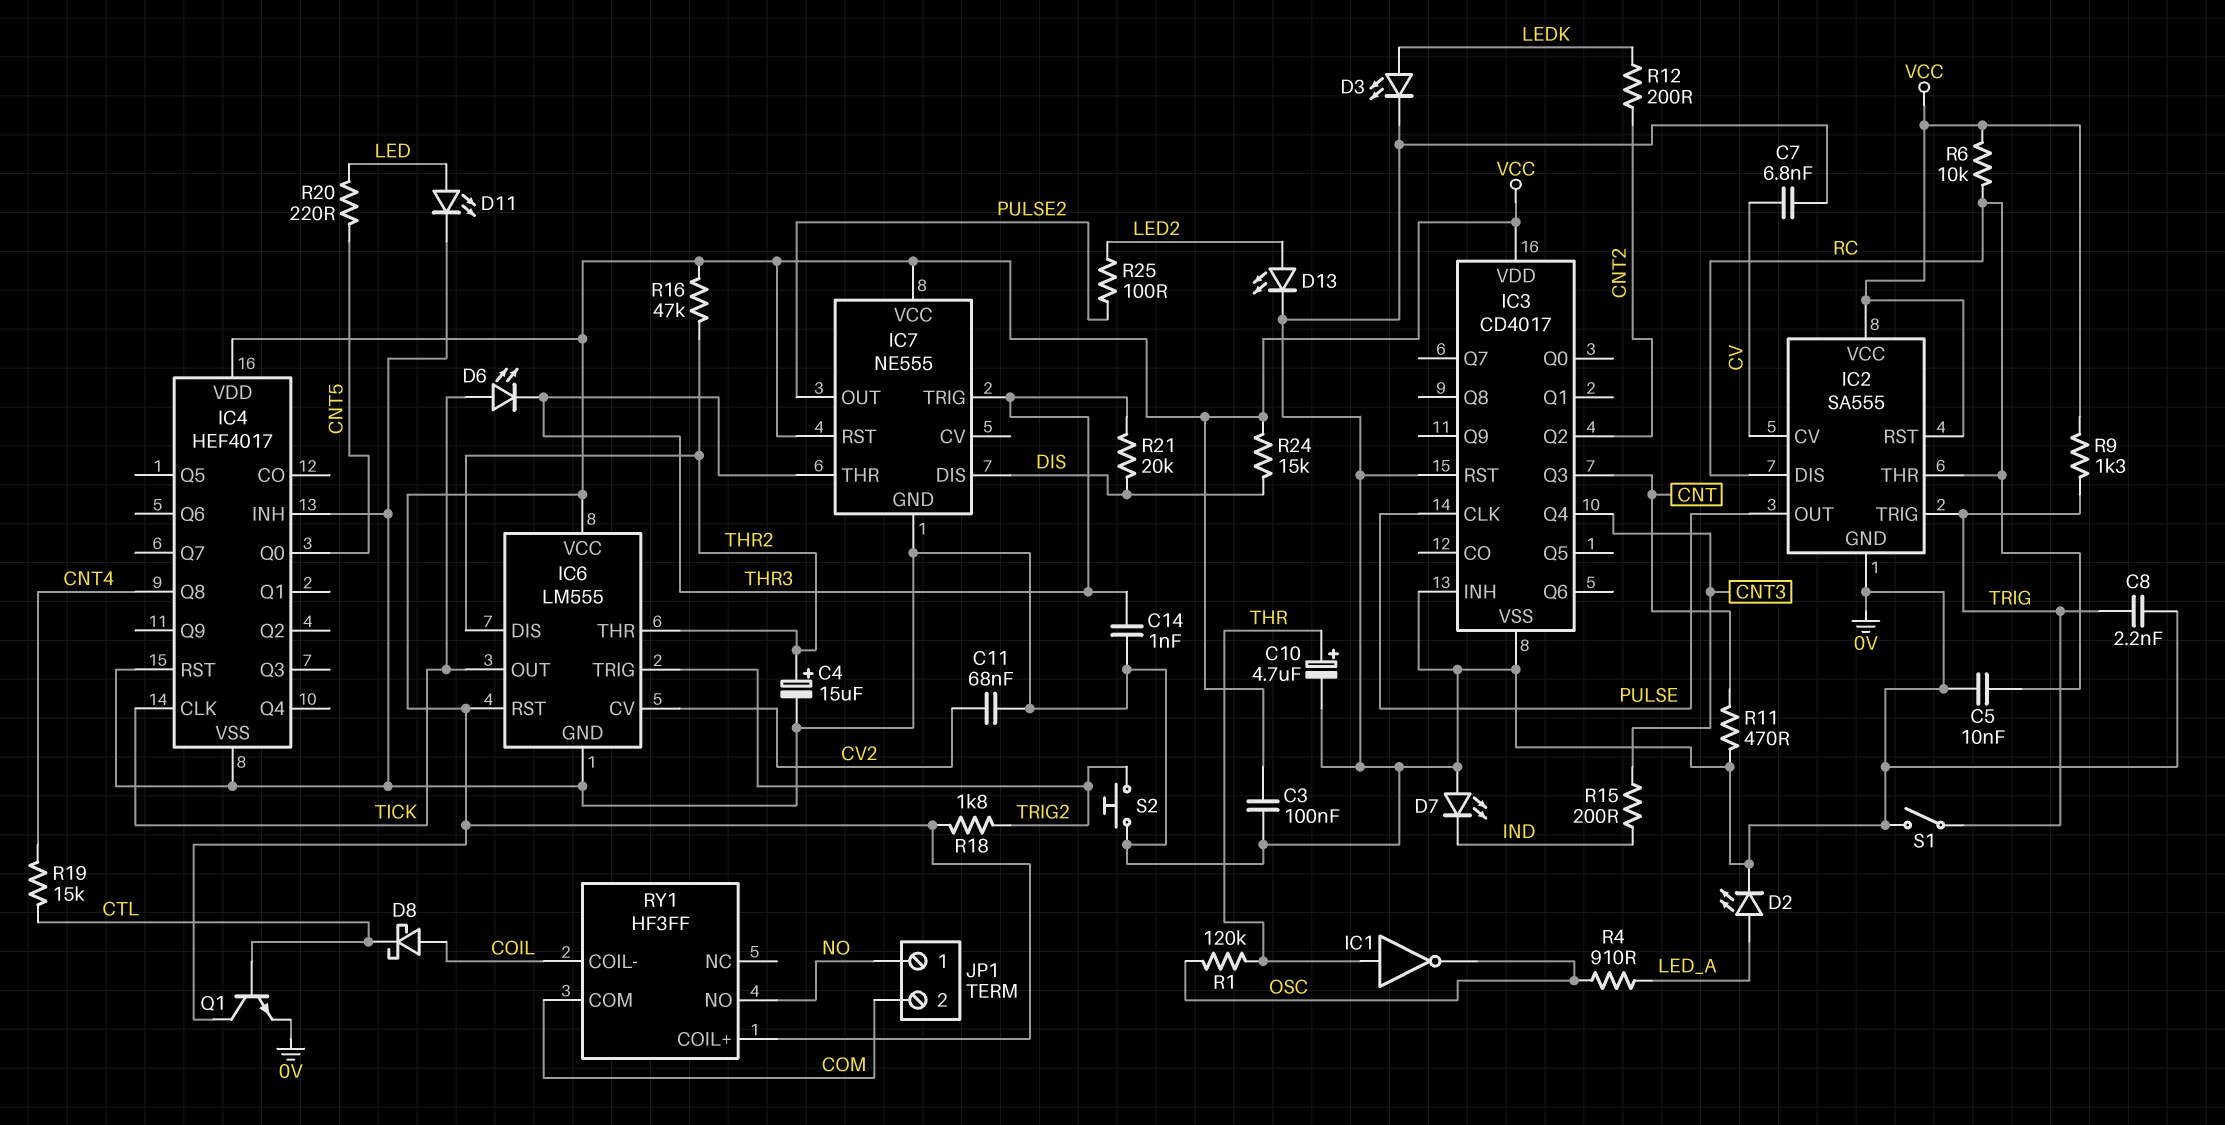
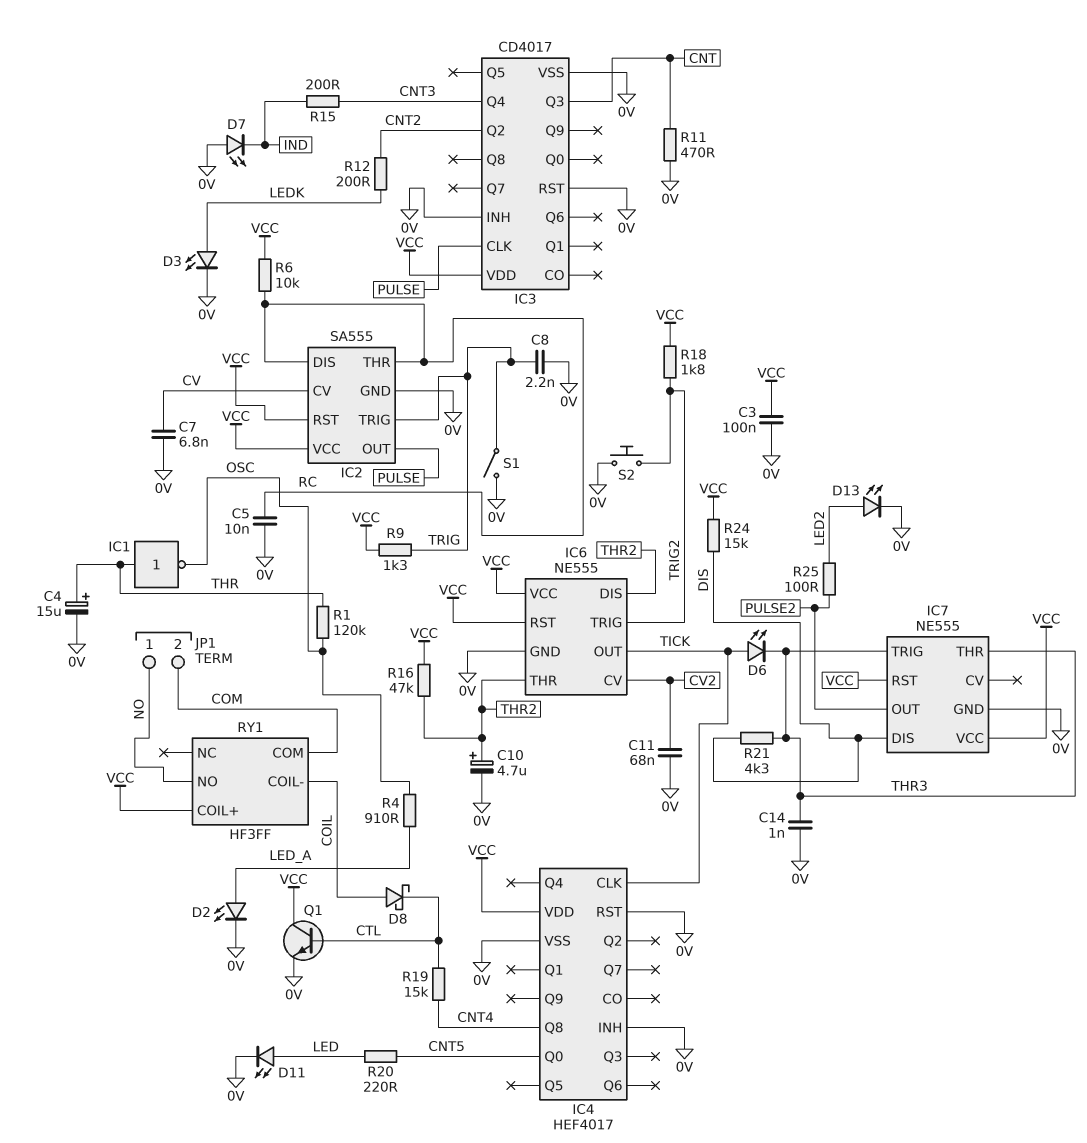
C4: 15uF (plus THR2, minus 0V) -> 15uF (plus THR, minus 0V)
C10: 4.7uF (plus THR, minus 0V) -> 4.7uF (plus THR2, minus 0V)
IC6: LM555 -> NE555
R21: 20k (DIS, THR3) -> 4.3k (DIS, THR3)

